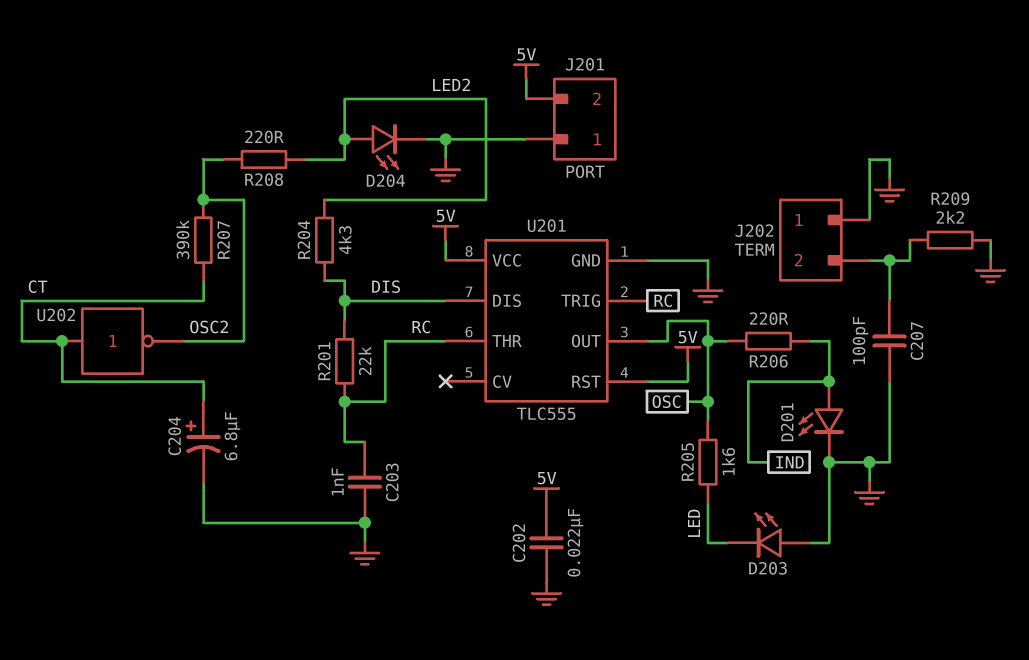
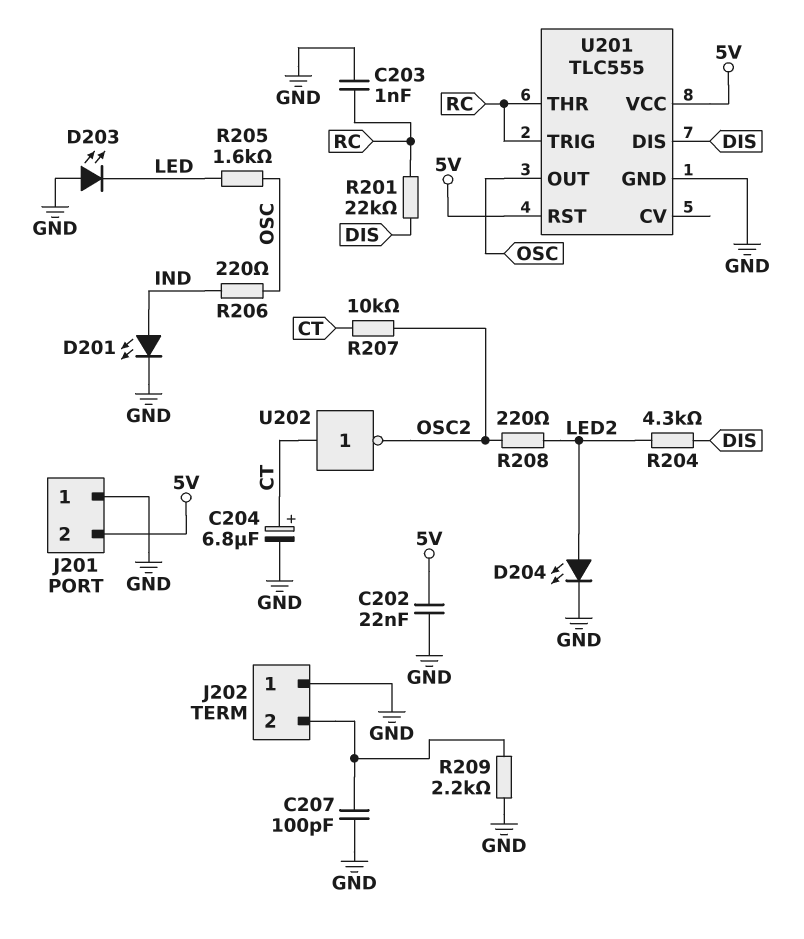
R207: 390k (CT, OSC2) -> 10k (CT, OSC2)

